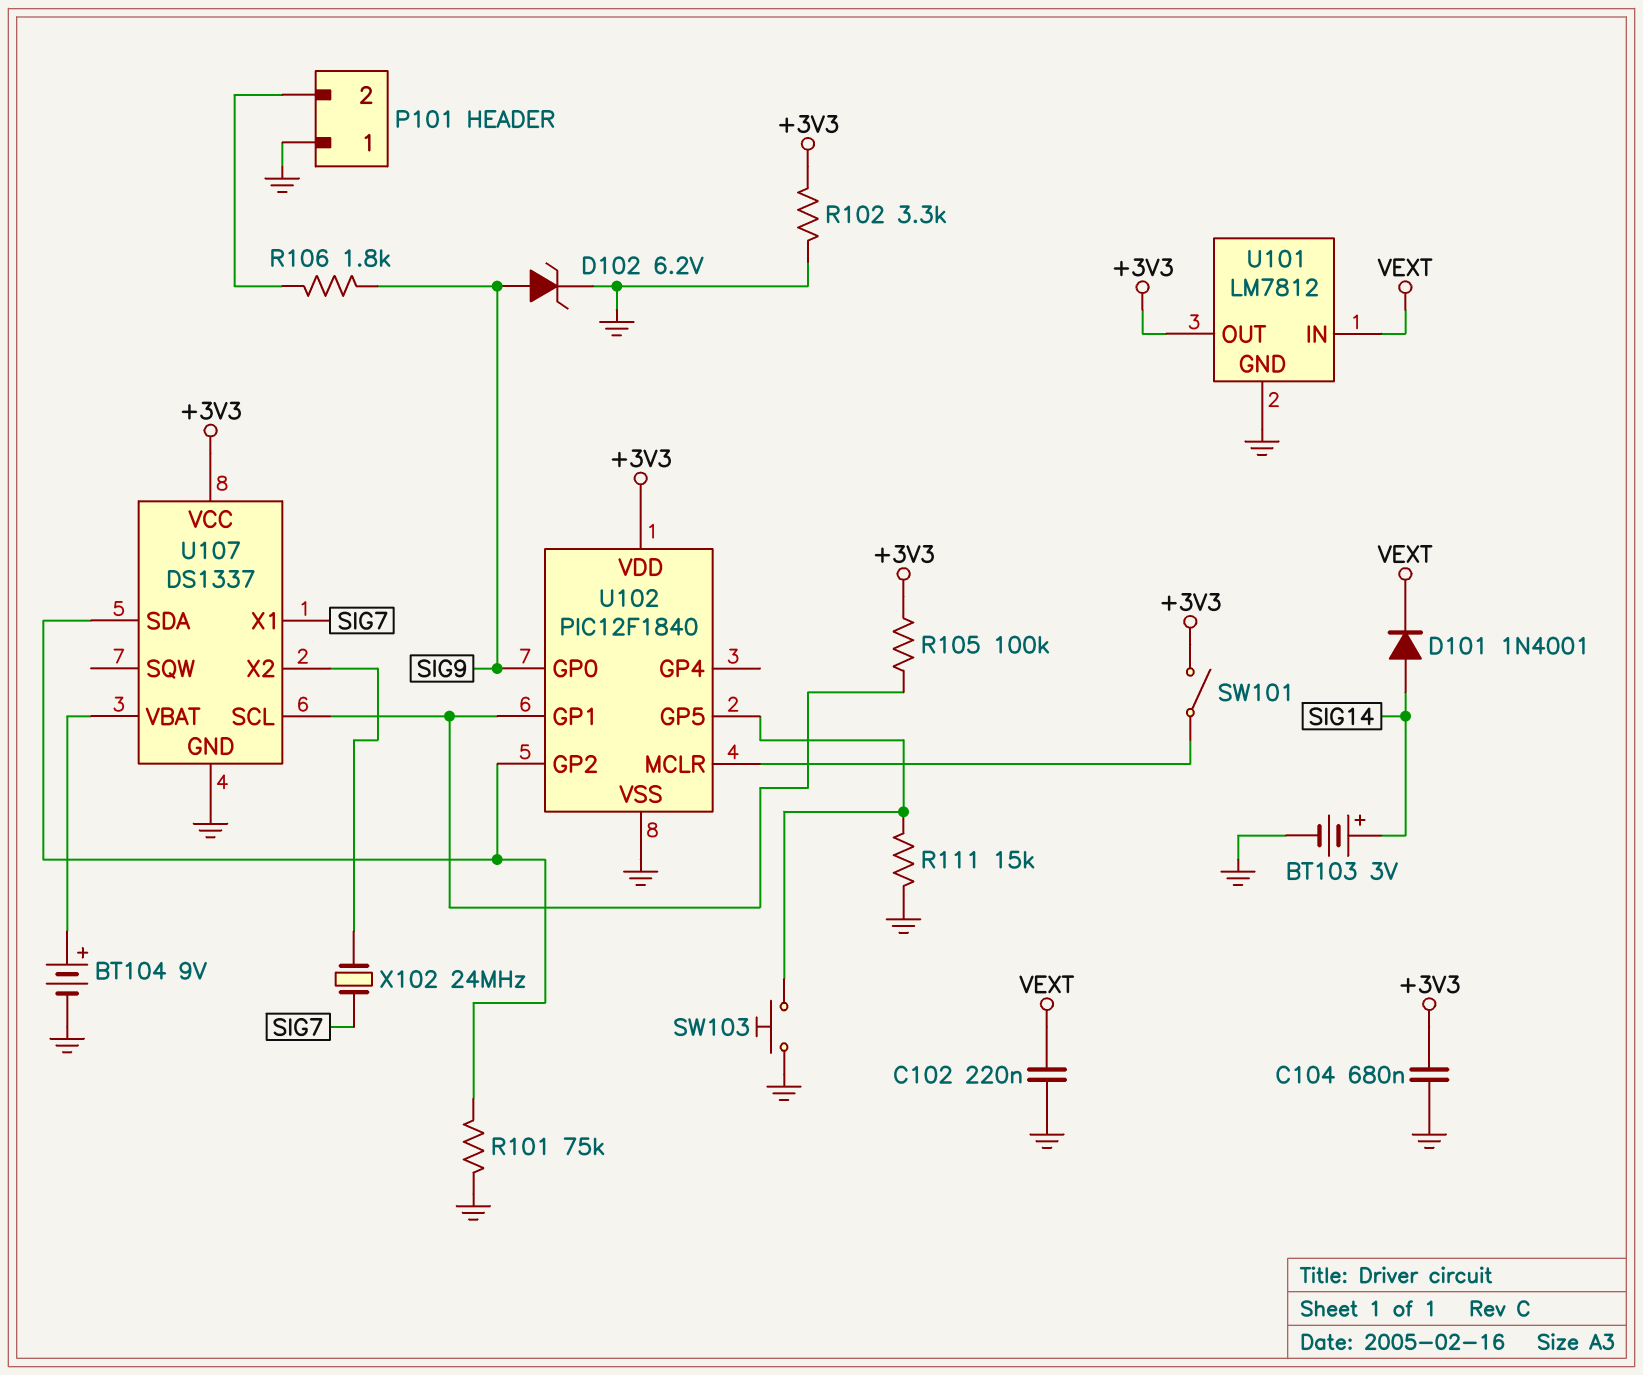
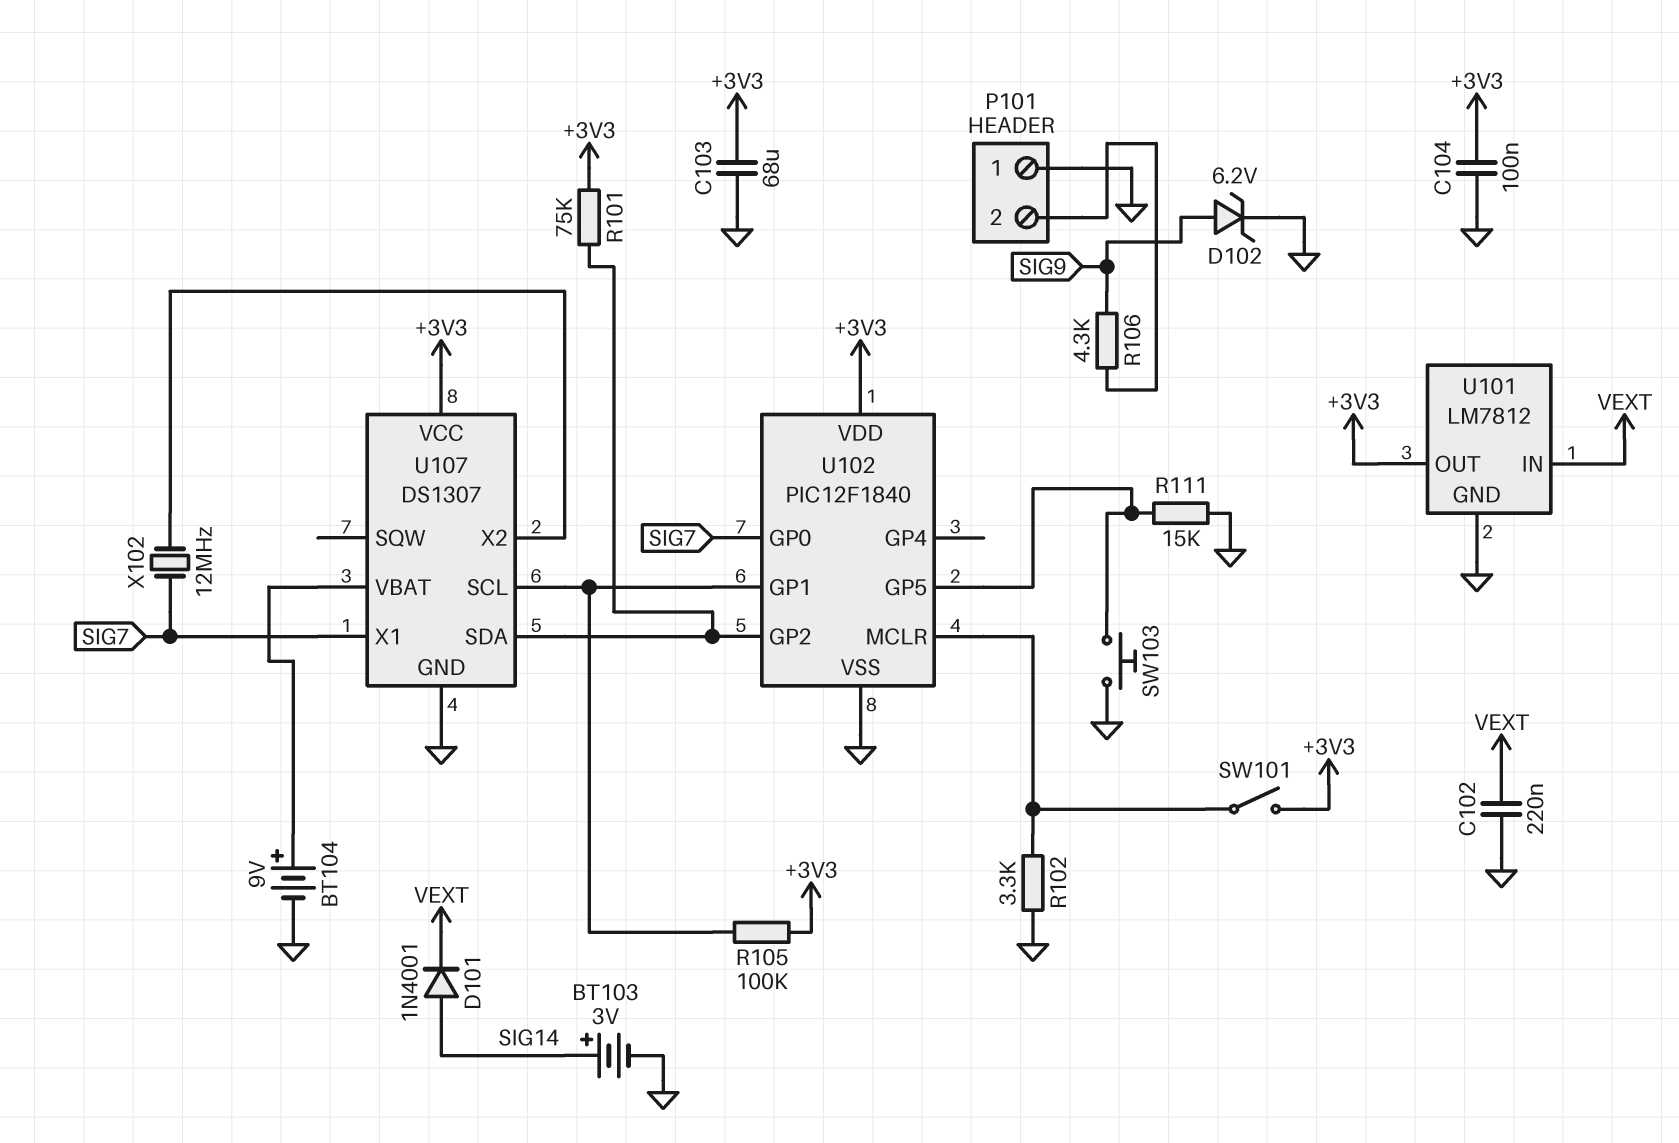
C103: none -> 68uF (+3V3, GND)
C104: 680nF (+3V3, GND) -> 100nF (+3V3, GND)
R101: 75k (GND, U102/GP2) -> 75k (+3V3, U102/GP2)
R102: 3.3k (+3V3, GND) -> 3.3k (GND, U102/MCLR)
R106: 1.8k (P101/2, SIG9) -> 4.3k (P101/2, SIG9)
U102 pin GP0: SIG9 -> SIG7
U107: DS1337 -> DS1307
X102: 24MHz (SIG7, U107/X2) -> 12MHz (SIG7, U107/X2)

